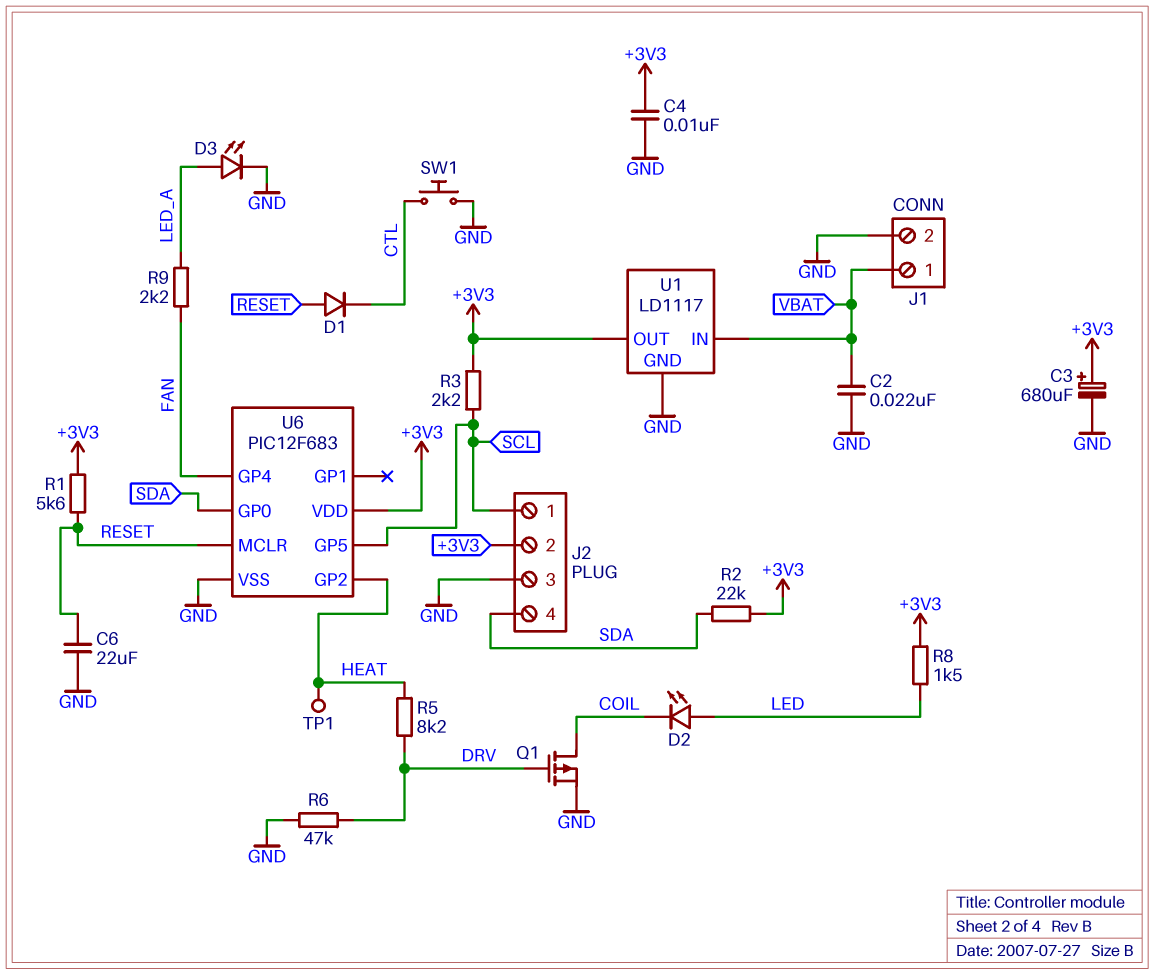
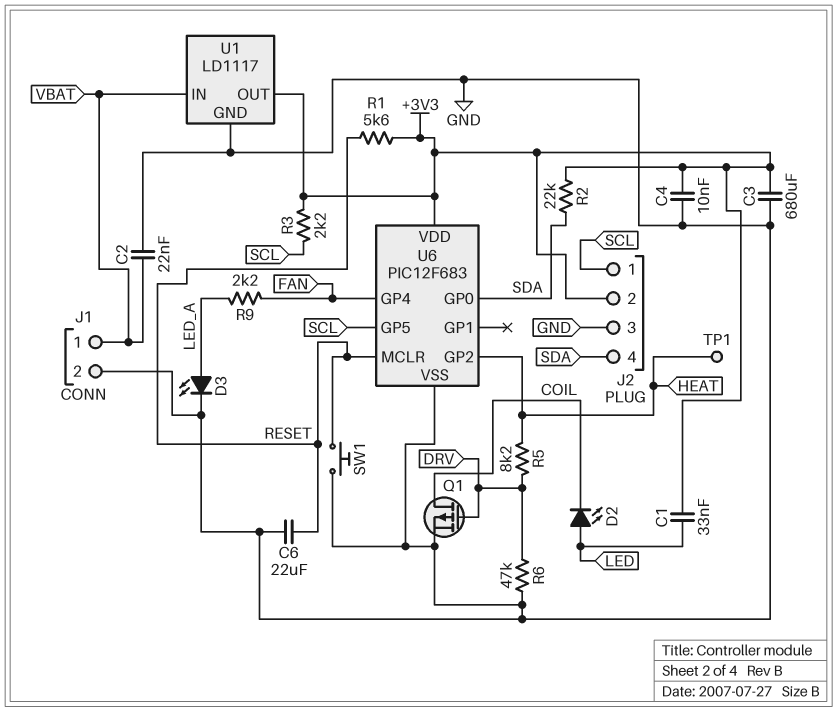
C1: none -> 33nF (+3V3, LED)
C3: 680uF (plus +3V3, minus GND) -> 680uF (+3V3, GND)
D1: diode (A RESET, K CTL) -> none
R8: 1.5k (+3V3, LED) -> none
SW1: button (CTL, GND) -> button (GND, RESET)

